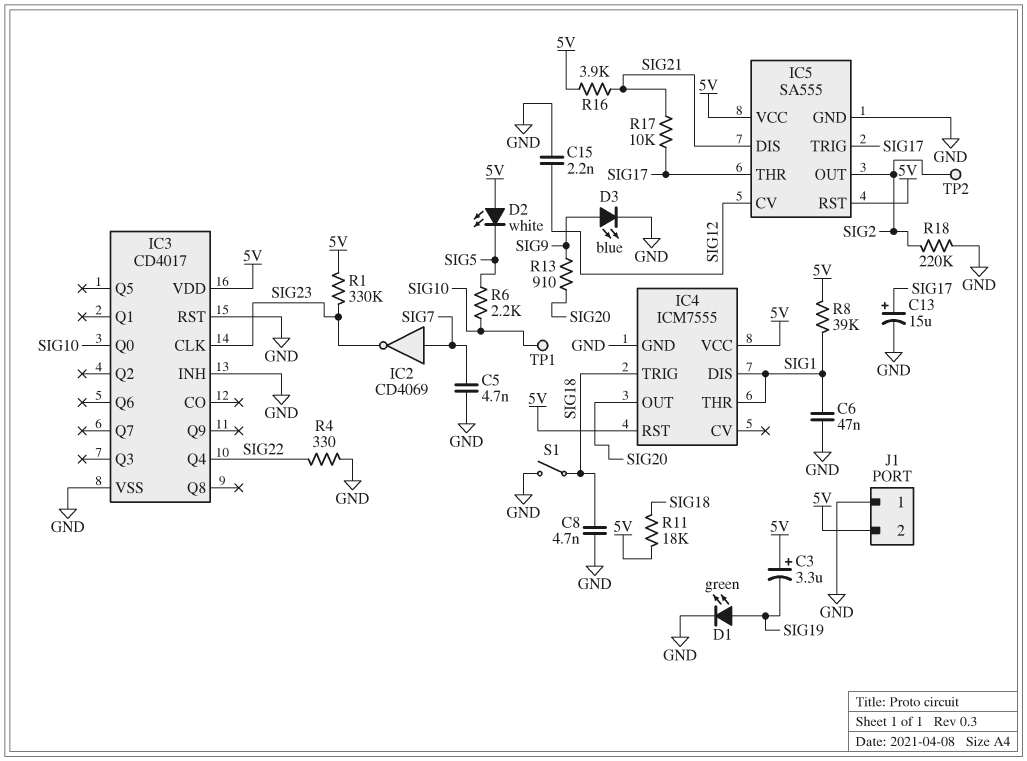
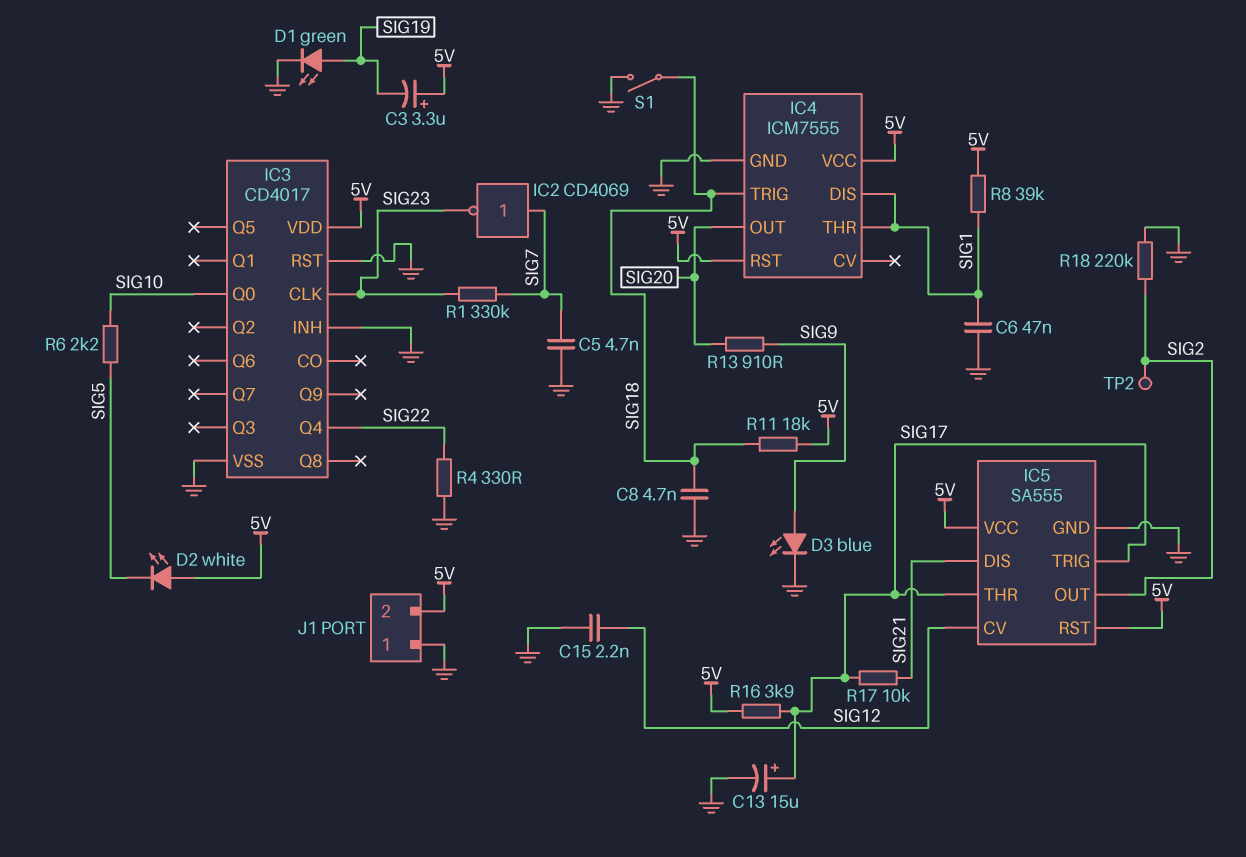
R1: 330k (5V, SIG23) -> 330k (SIG7, SIG23)
R16: 3.9k (5V, SIG21) -> 3.9k (5V, SIG17)
TP1: test point (SIG10) -> none

